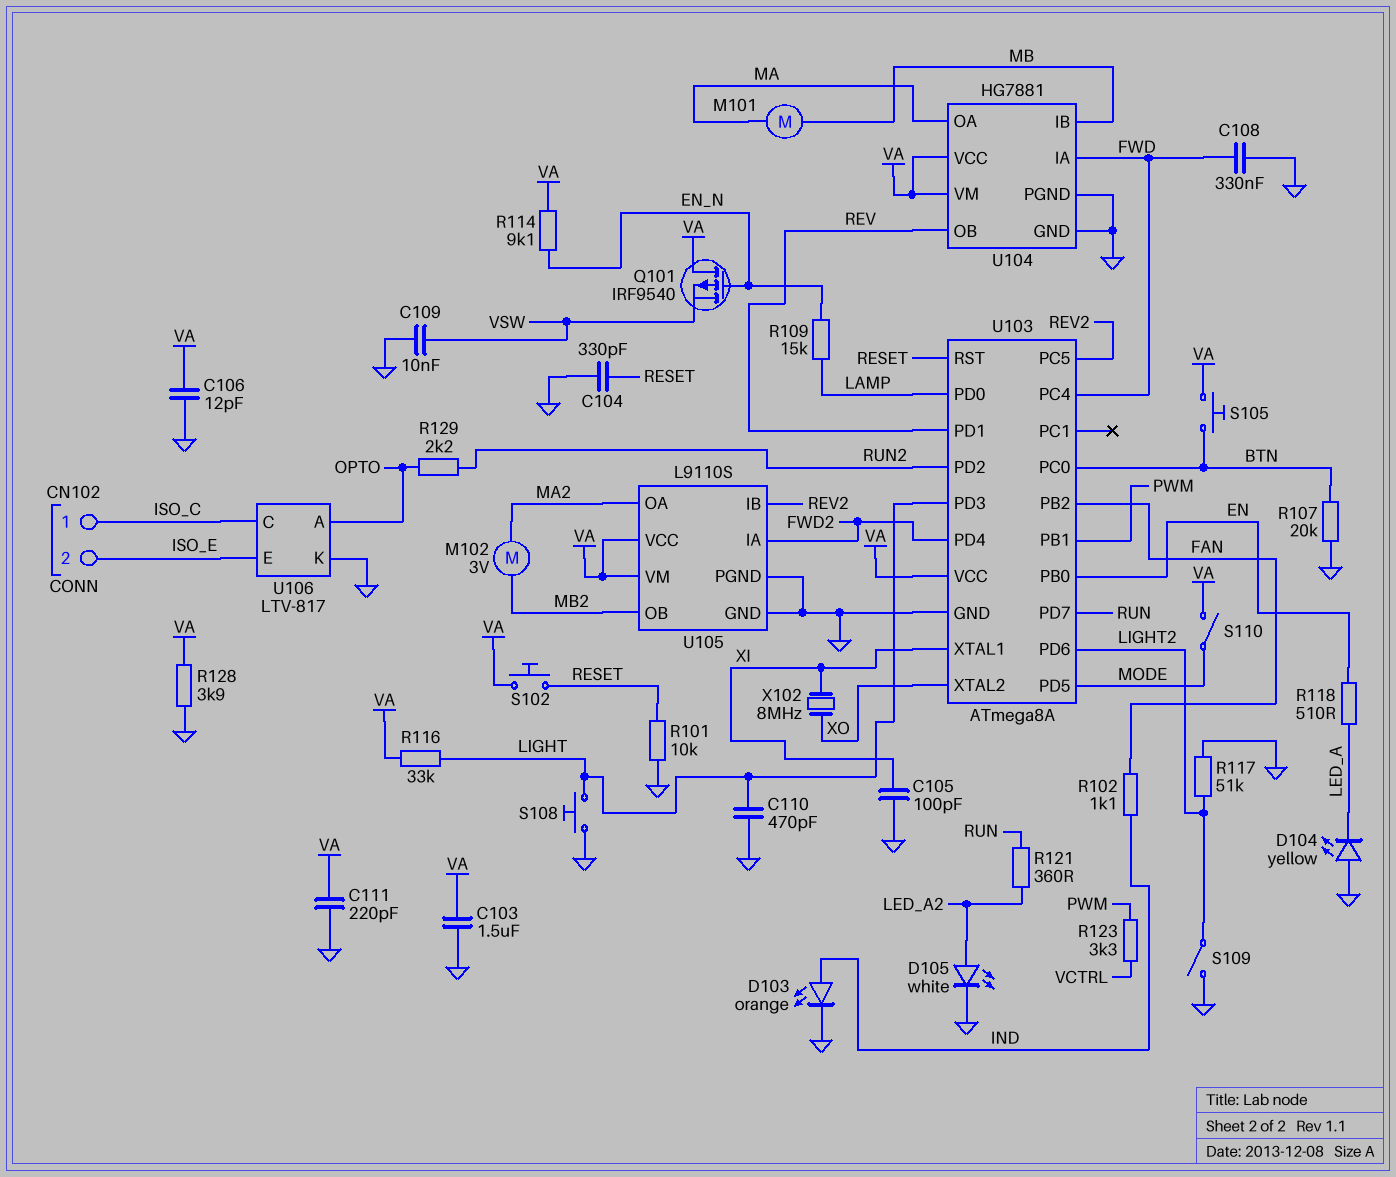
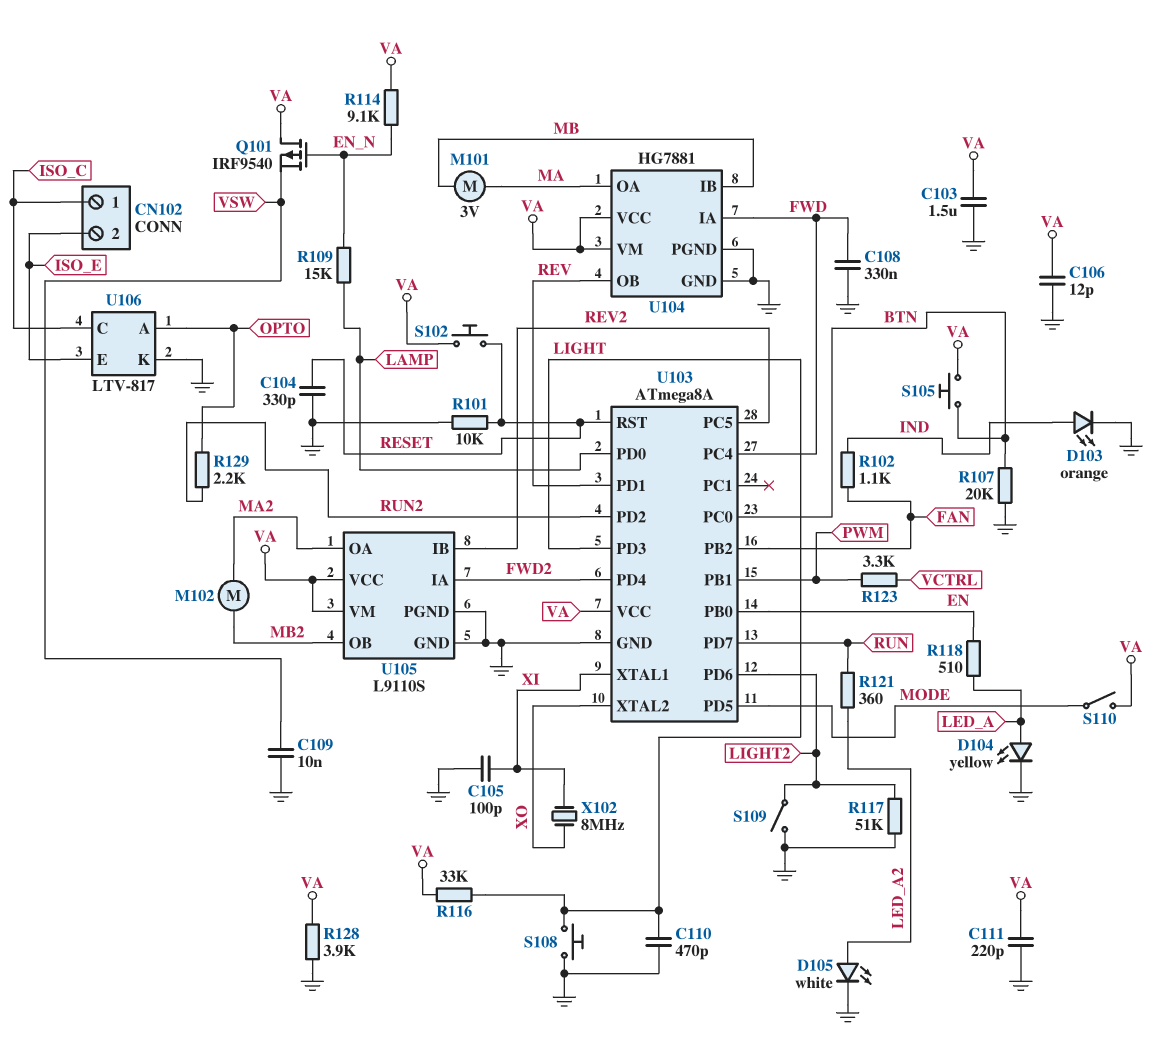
D104: LED yellow (A GND, K LED_A) -> LED yellow (A LED_A, K GND)
M101: motor (MA, MB) -> motor 3V (MA, MB)
M102: motor 3V (MA2, MB2) -> motor (MA2, MB2)

